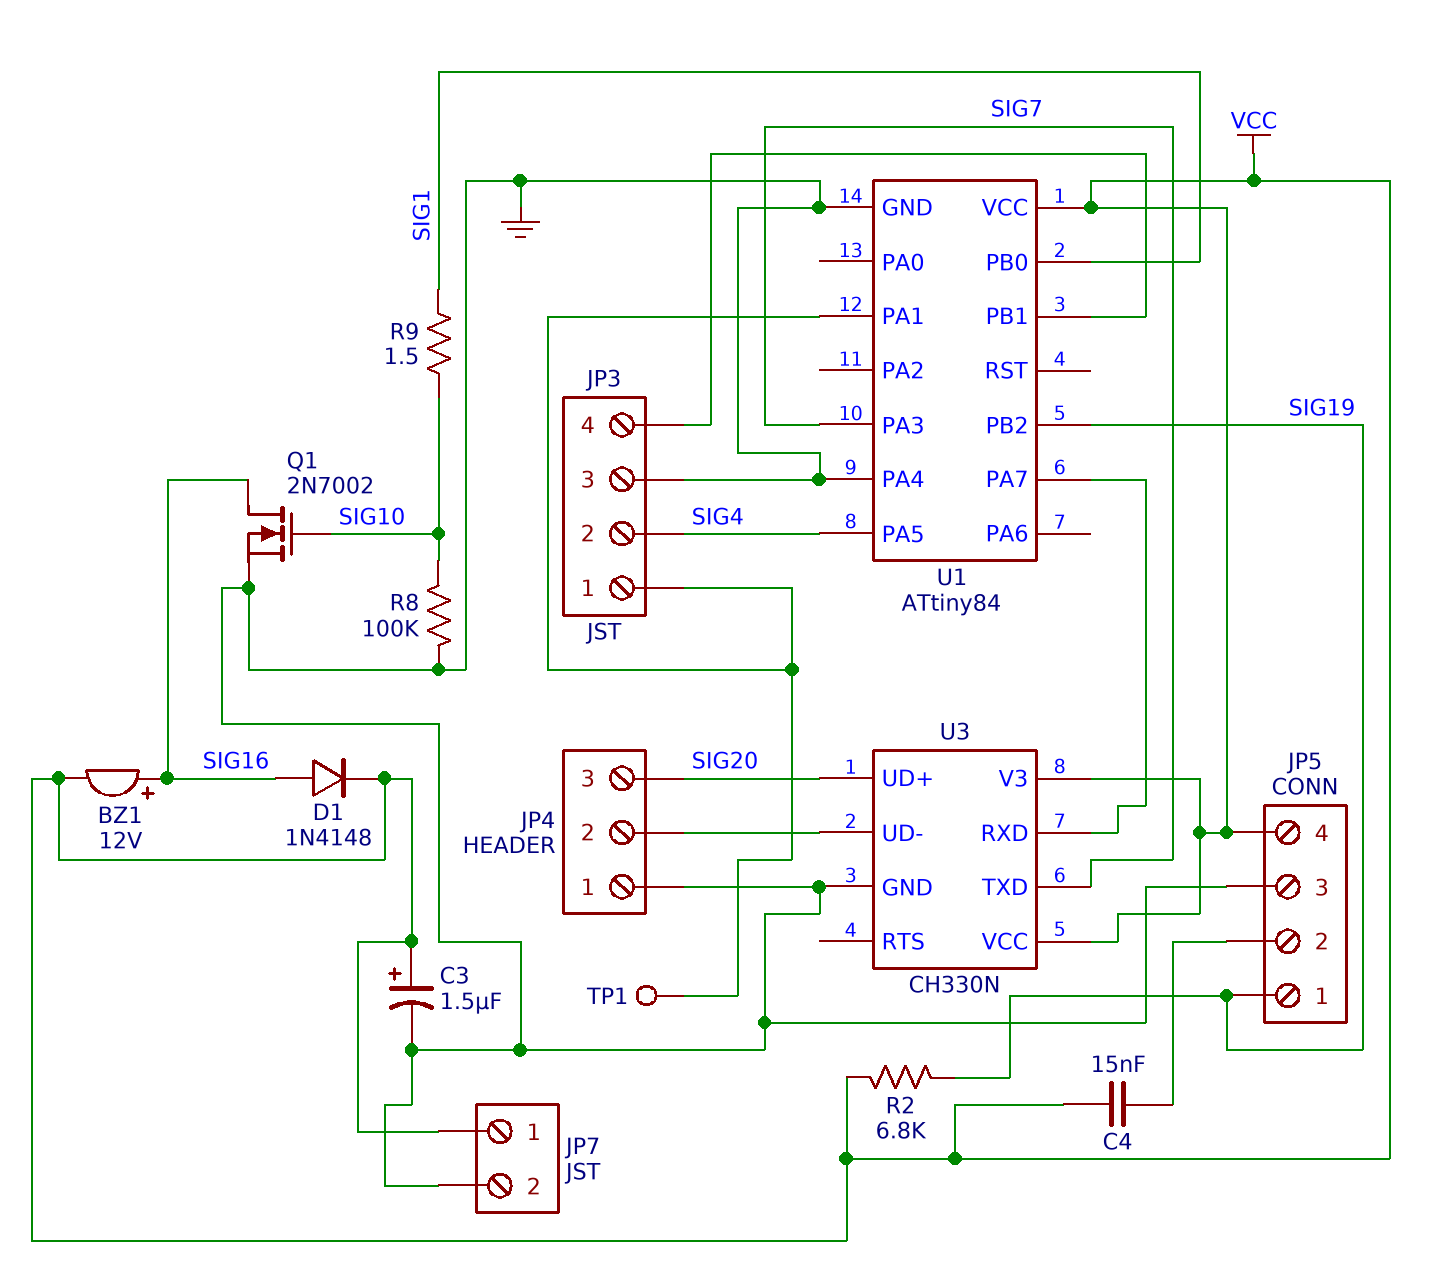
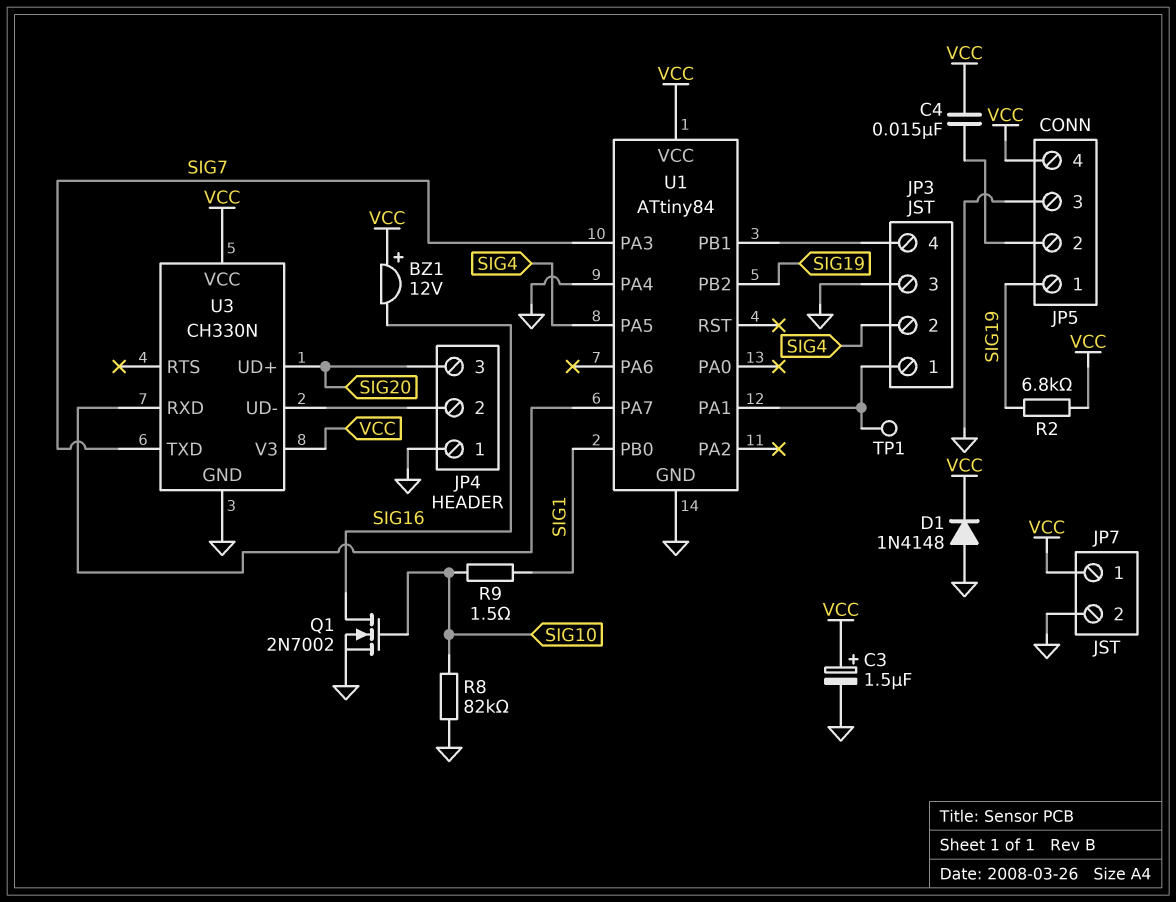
BZ1: buzzer 12V (plus SIG16, minus VCC) -> buzzer 12V (plus VCC, minus SIG16)
D1: diode 1N4148 (A SIG16, K VCC) -> diode 1N4148 (A GND, K VCC)
R8: 100k (GND, SIG10) -> 82k (GND, SIG10)

